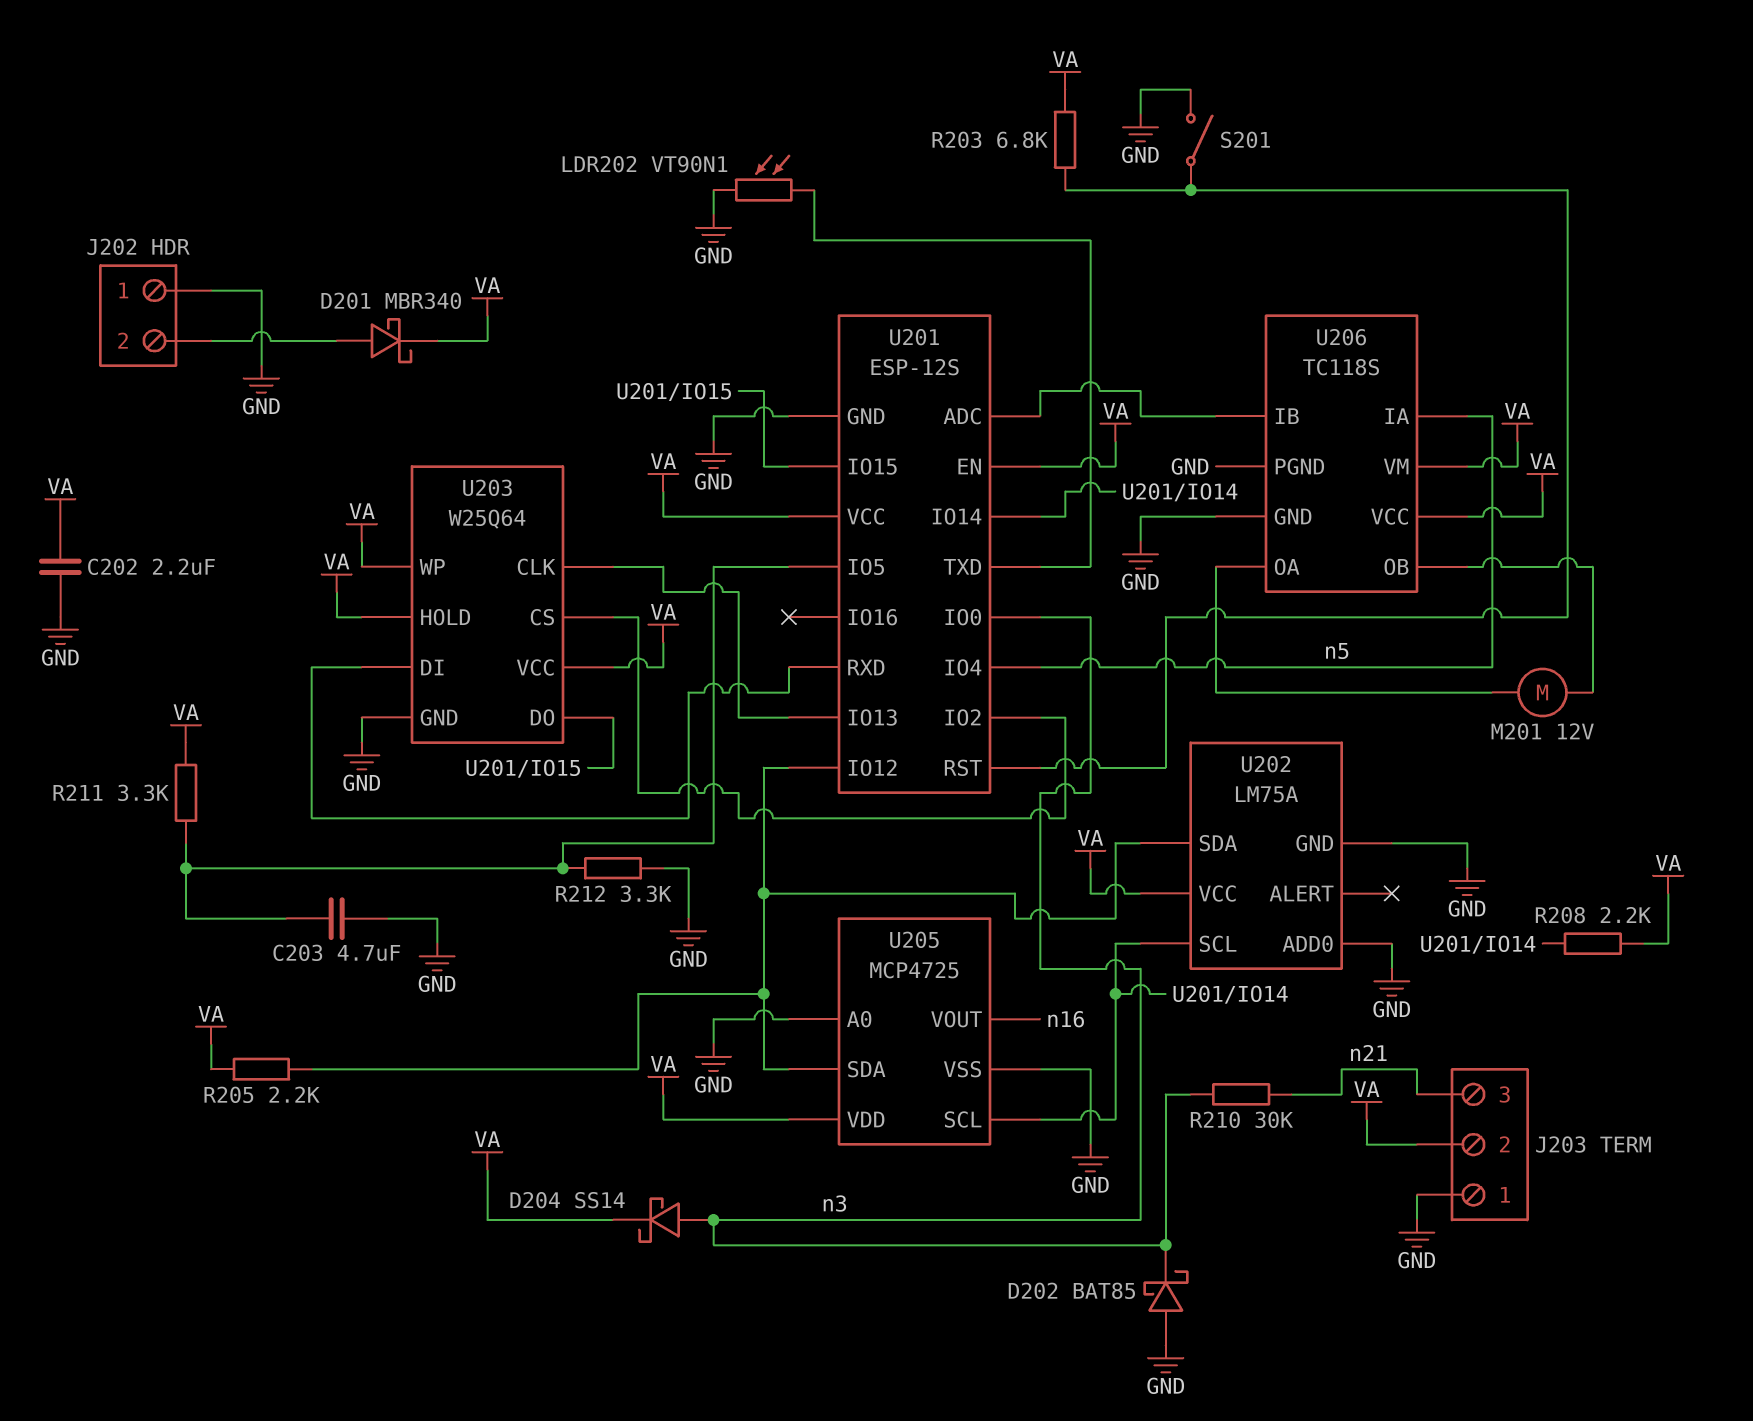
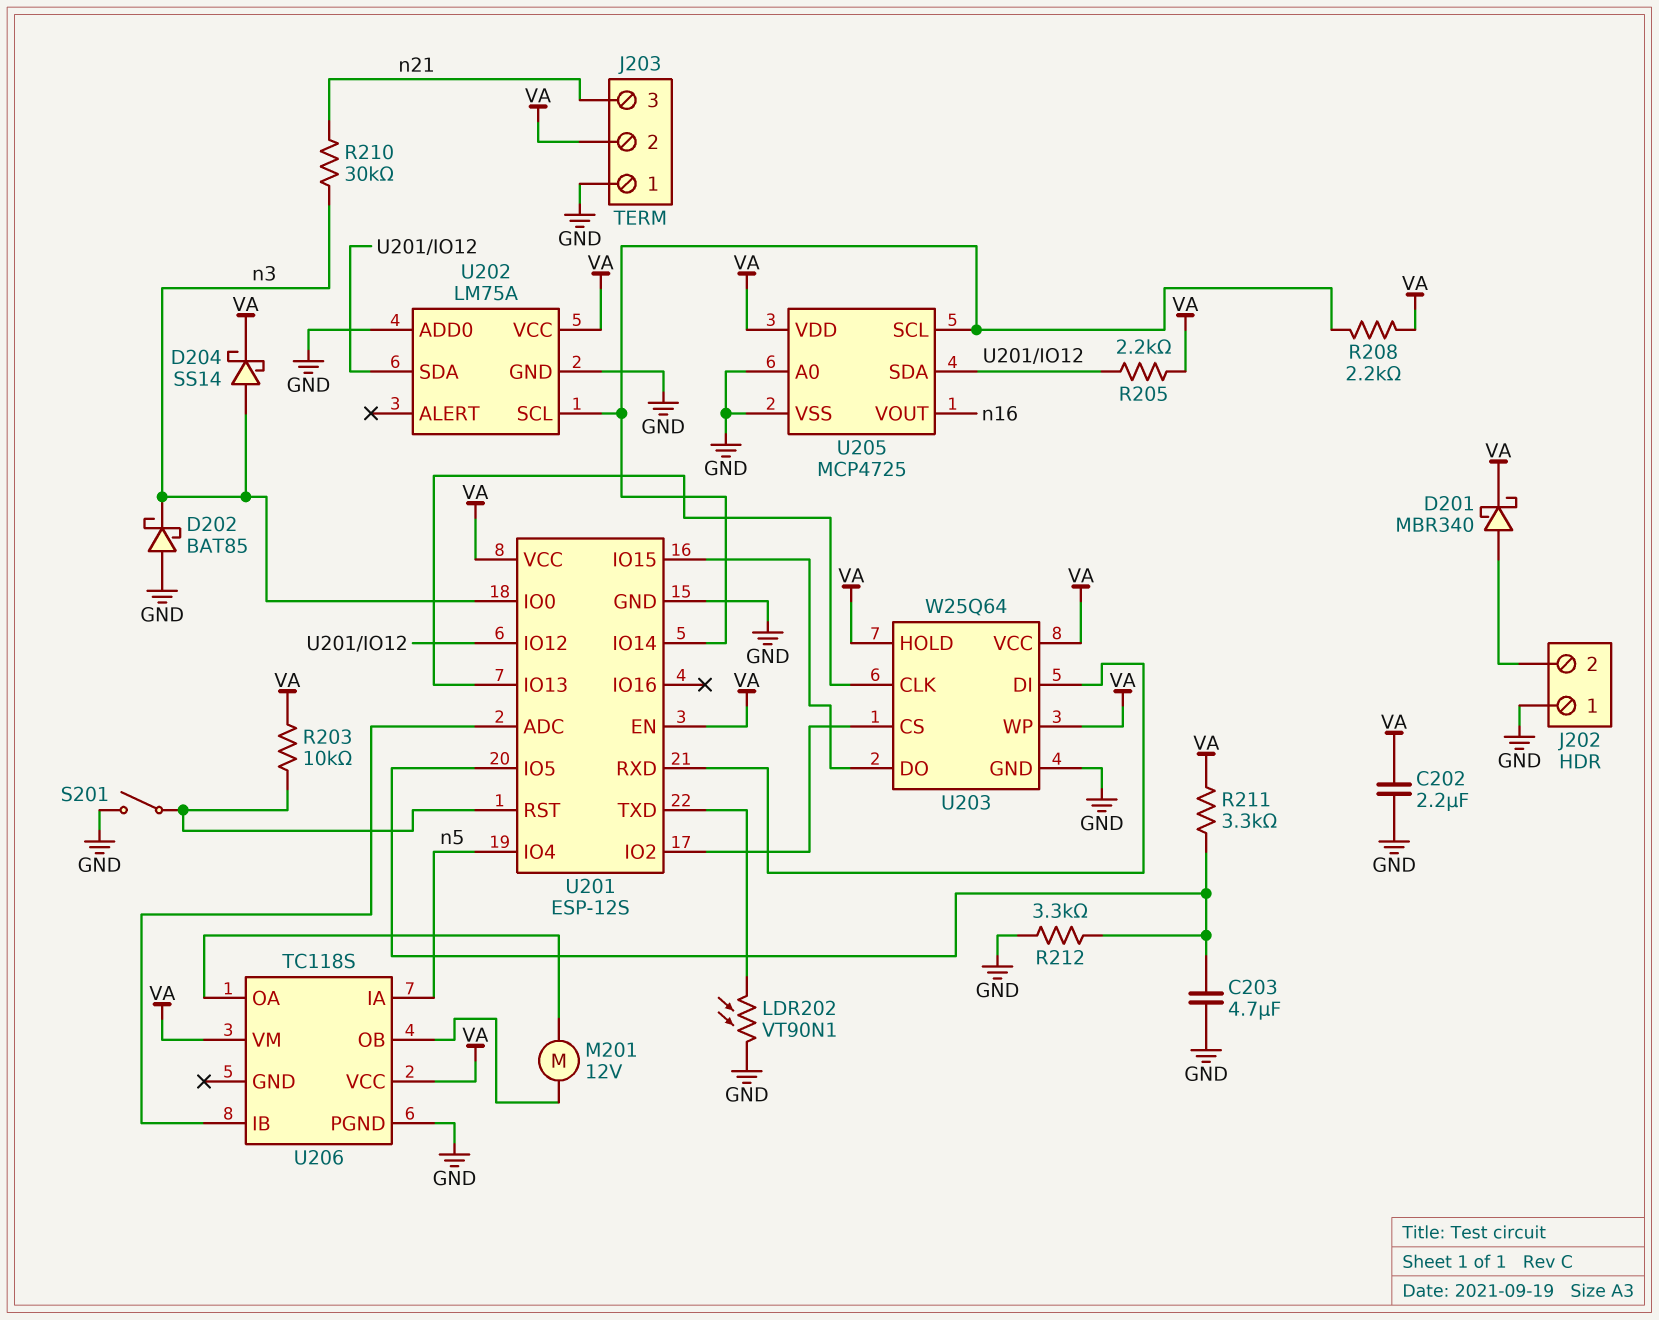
R203: 6.8k (U201/RST, VA) -> 10k (U201/RST, VA)
U206 pin GND: GND -> none

